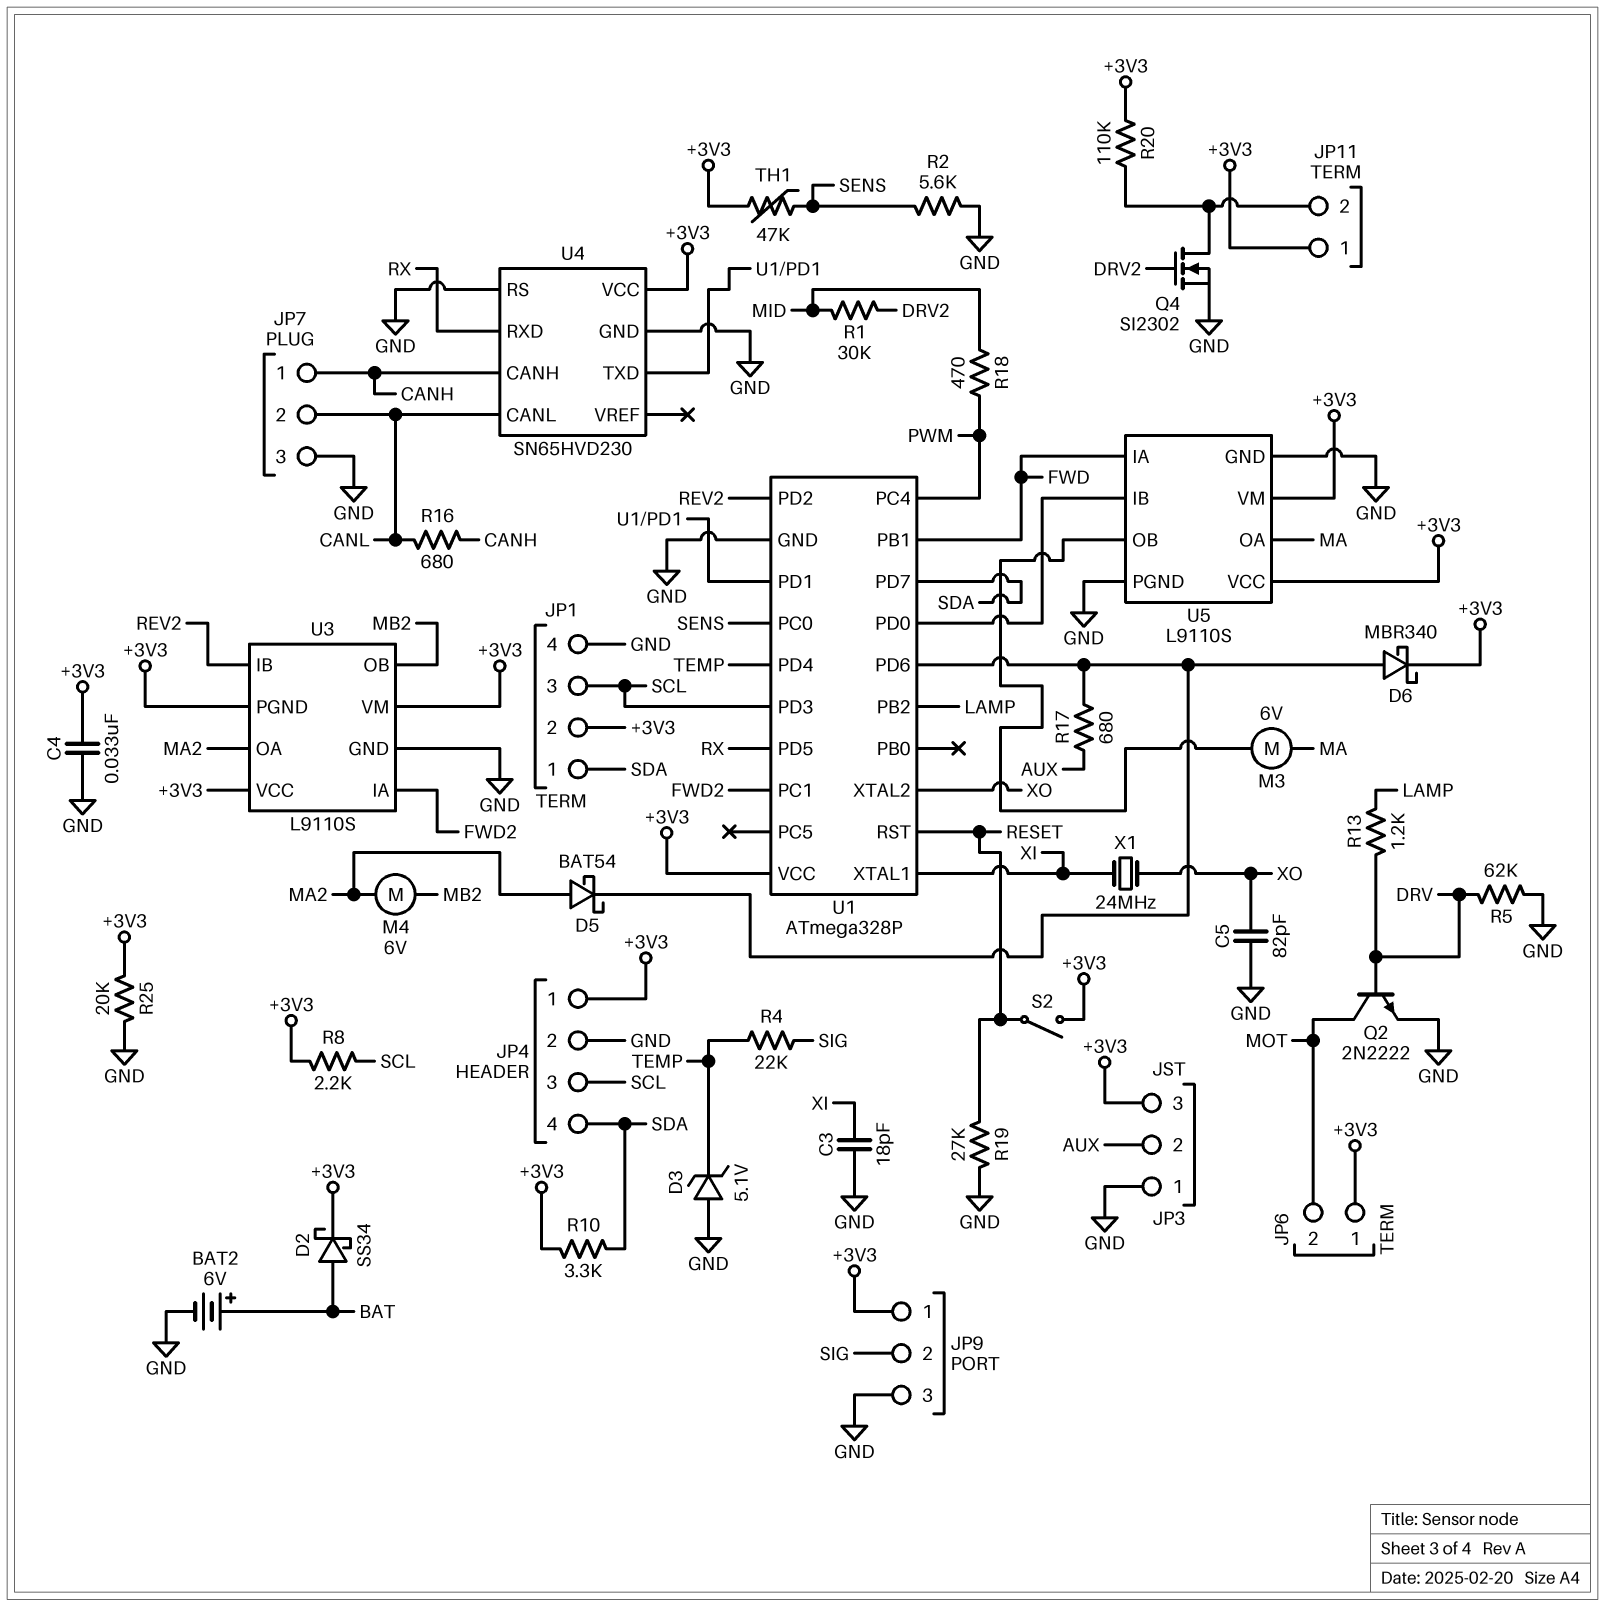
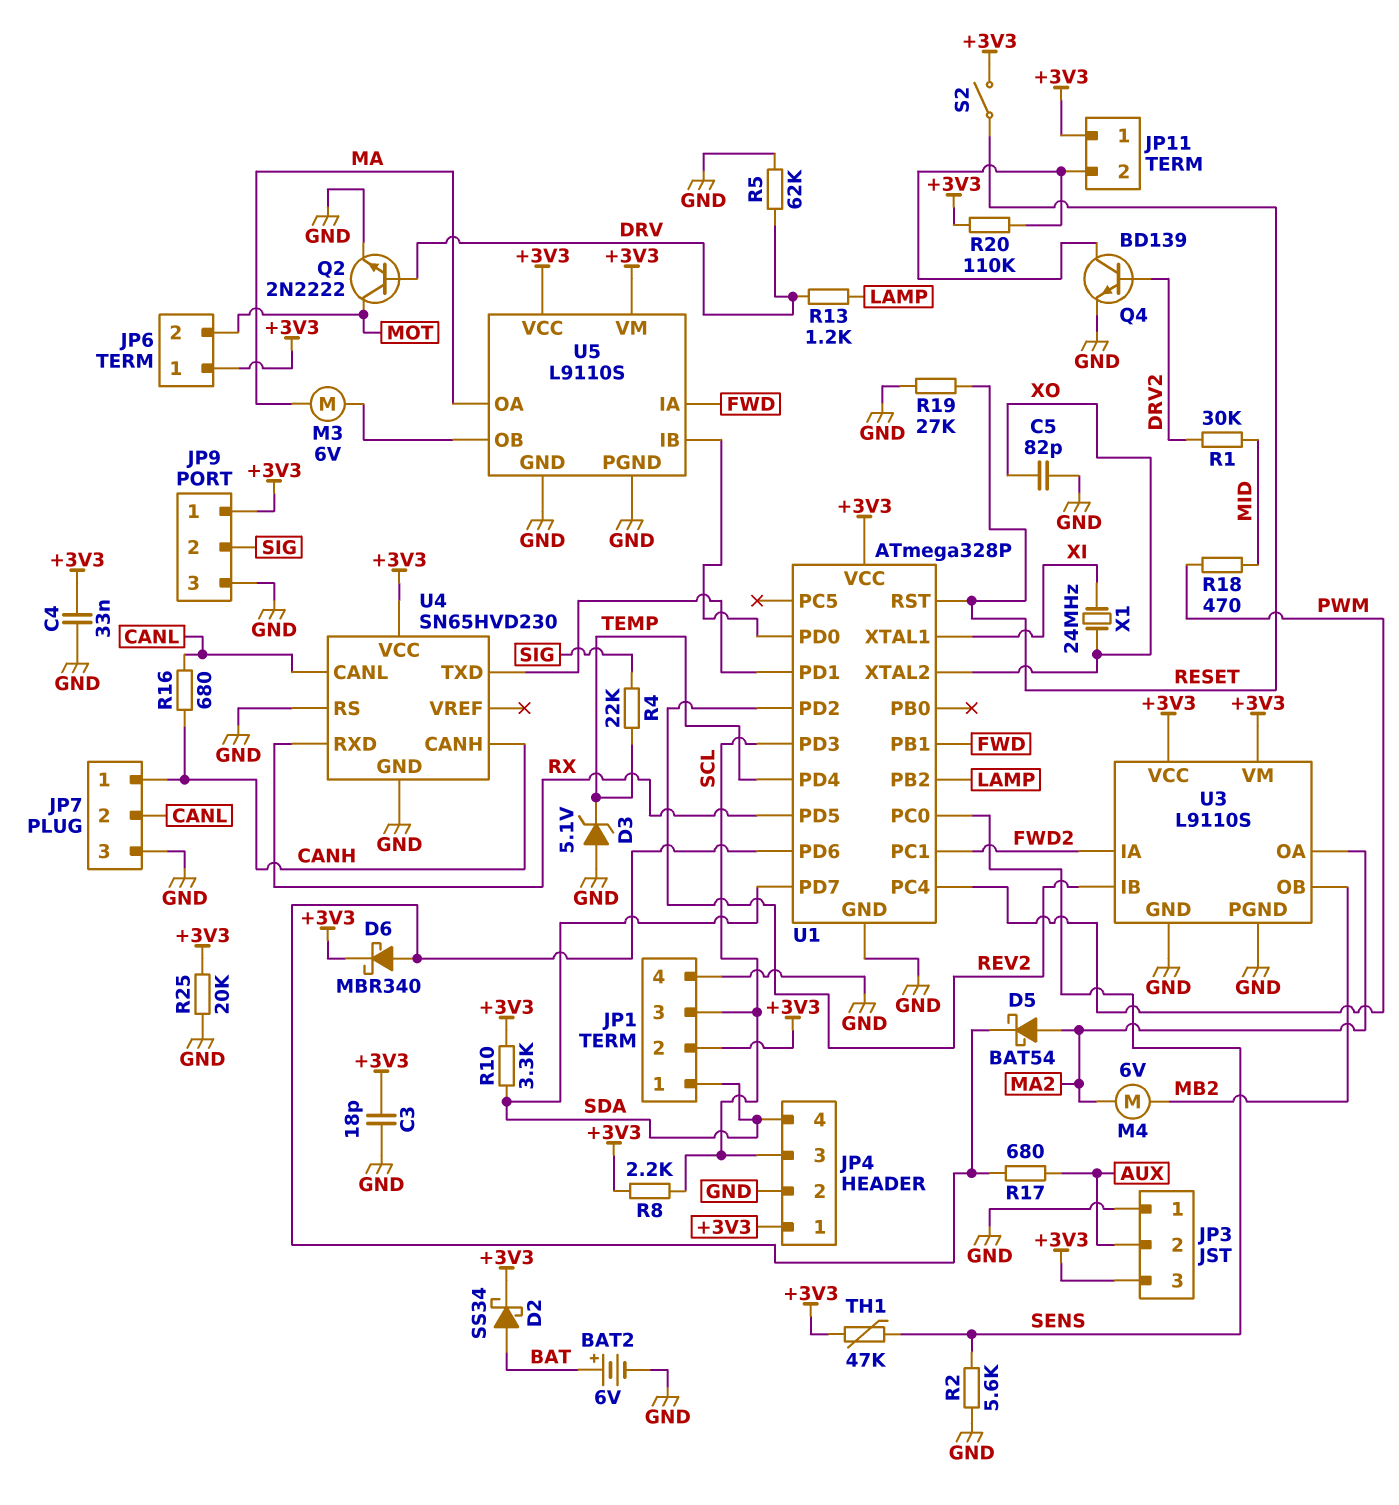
C3: 18pF (GND, XI) -> 18pF (+3V3, GND)
Q4: NMOS SI2302 (G DRV2, D JP11/2, S GND) -> NPN BD139 (B DRV2, C JP11/2, E GND)
U3 pin PGND: +3V3 -> GND

